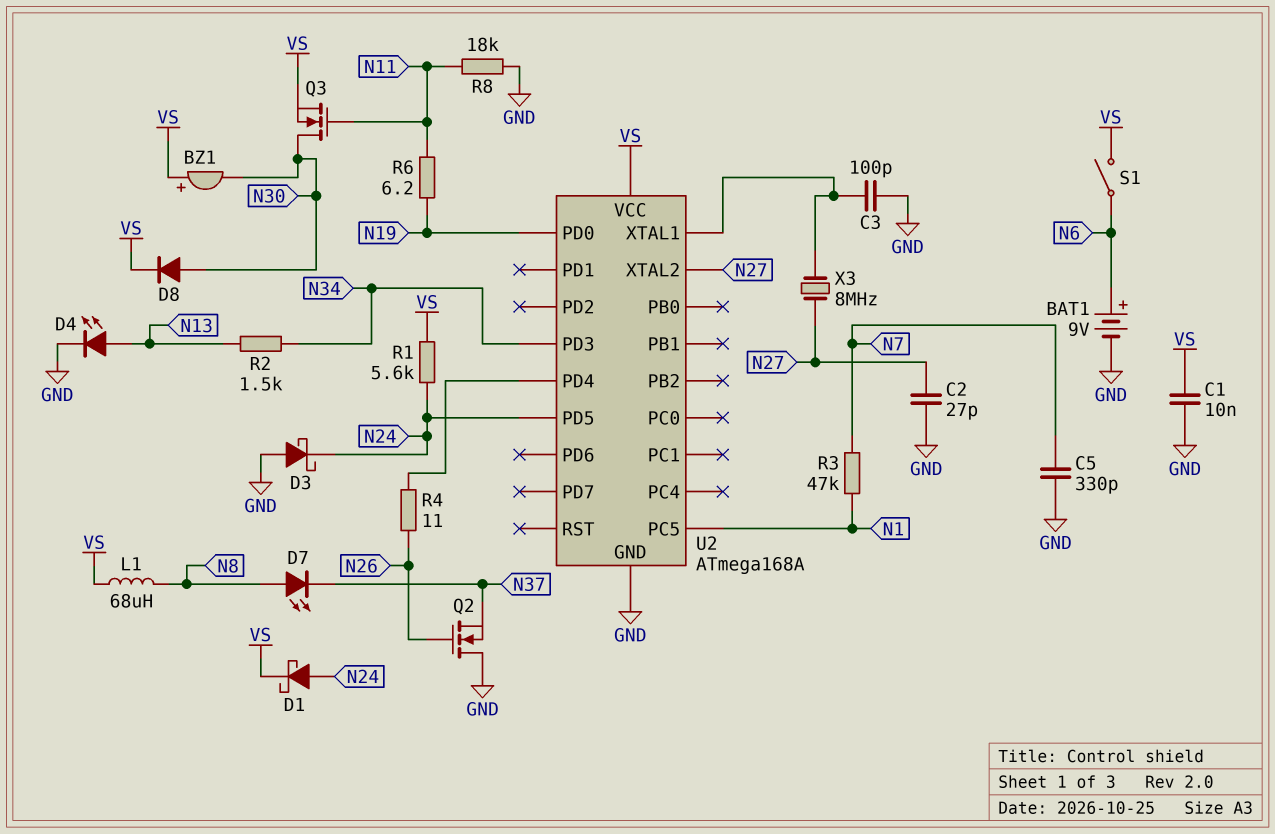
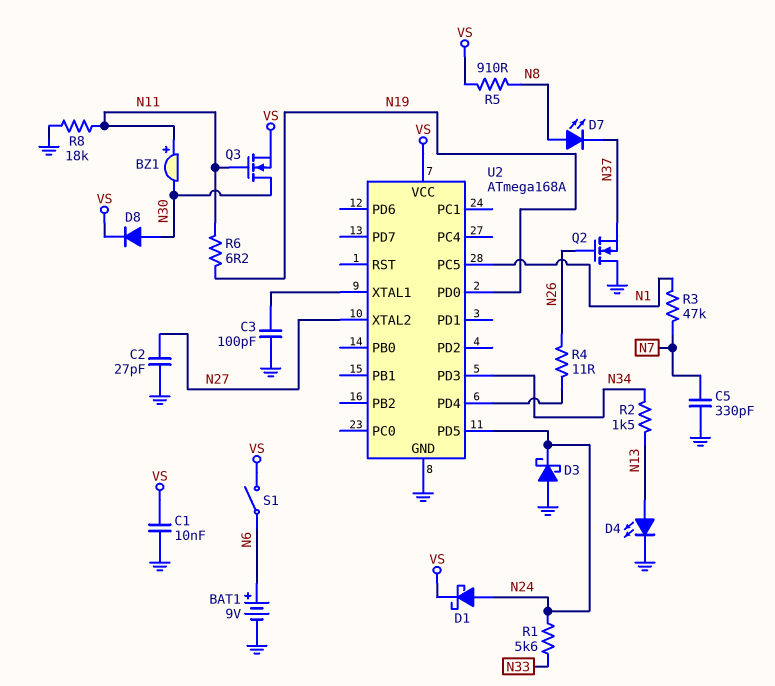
BZ1: buzzer (plus VS, minus N30) -> buzzer (plus N11, minus N30)
L1: 68uH (N8, VS) -> none
R1: 5.6k (N24, VS) -> 5.6k (N24, N33)
R5: none -> 910 (N8, VS)
X3: 8MHz (N27, U2/XTAL1) -> none

